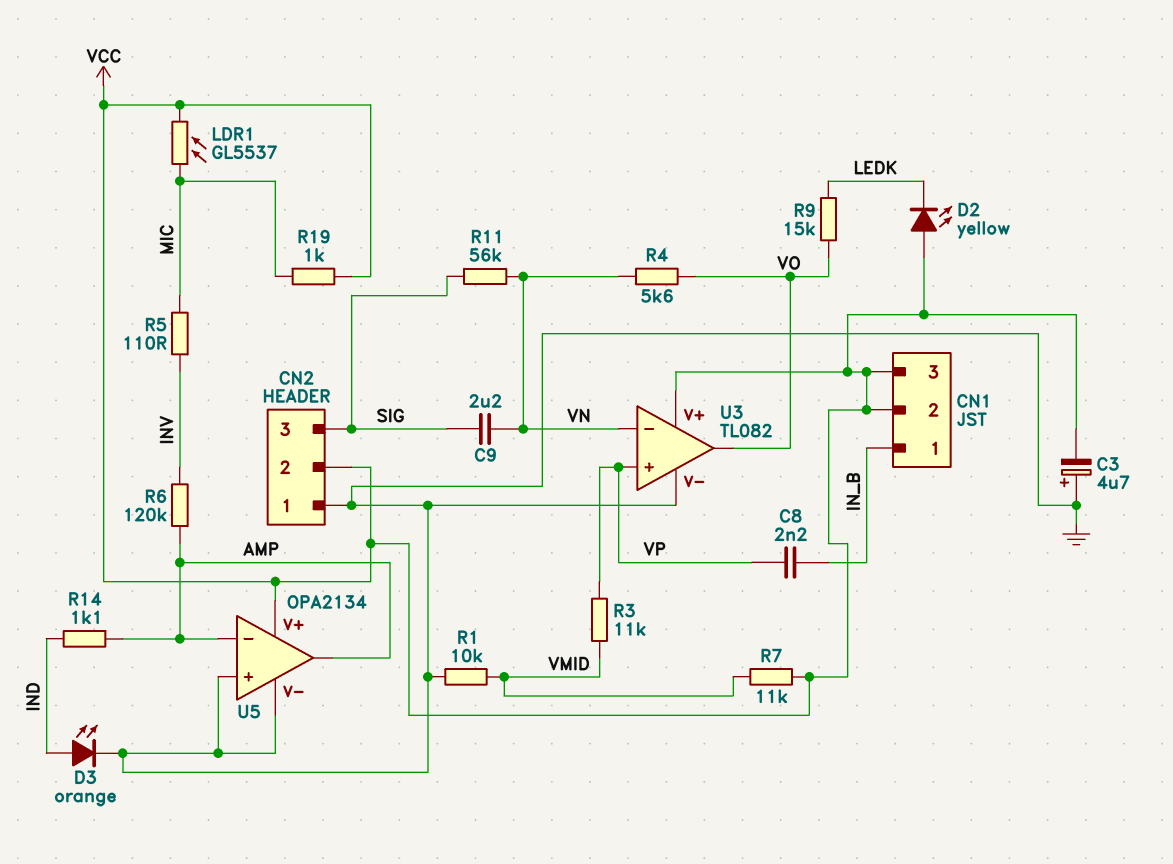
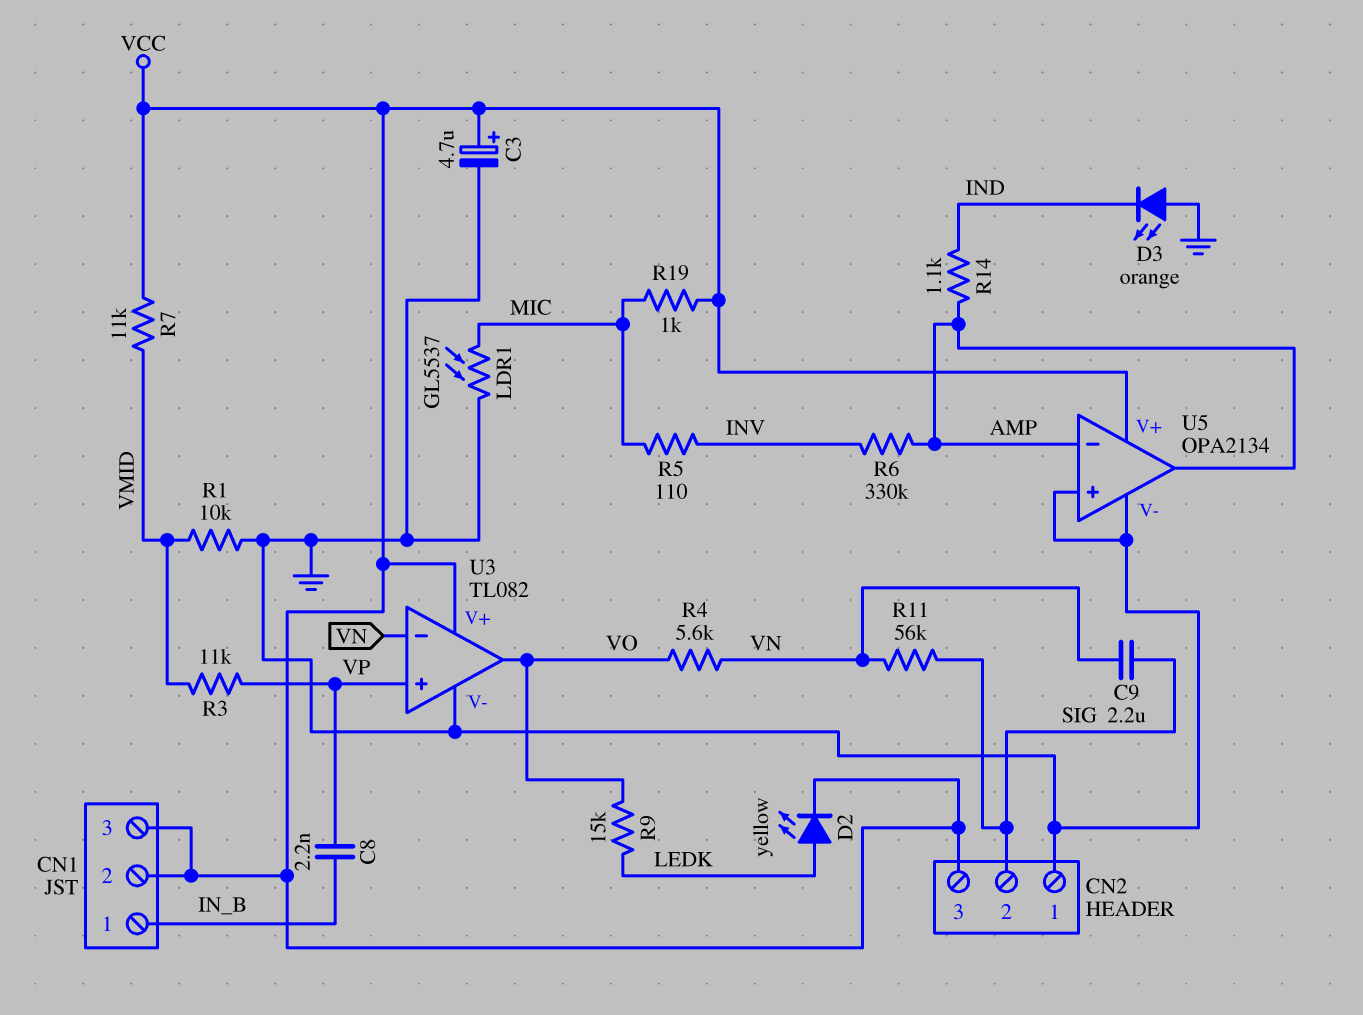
C3: 4.7uF (plus GND, minus VCC) -> 4.7uF (plus VCC, minus GND)
CN2 pin 2: VCC -> SIG
CN2 pin 3: SIG -> VCC
D2: LED yellow (A VCC, K LEDK) -> LED yellow (A LEDK, K VCC)
D3: LED orange (A IND, K GND) -> LED orange (A GND, K IND)
LDR1: GL5537 (MIC, VCC) -> GL5537 (GND, MIC)
R6: 120k (AMP, INV) -> 330k (AMP, INV)

